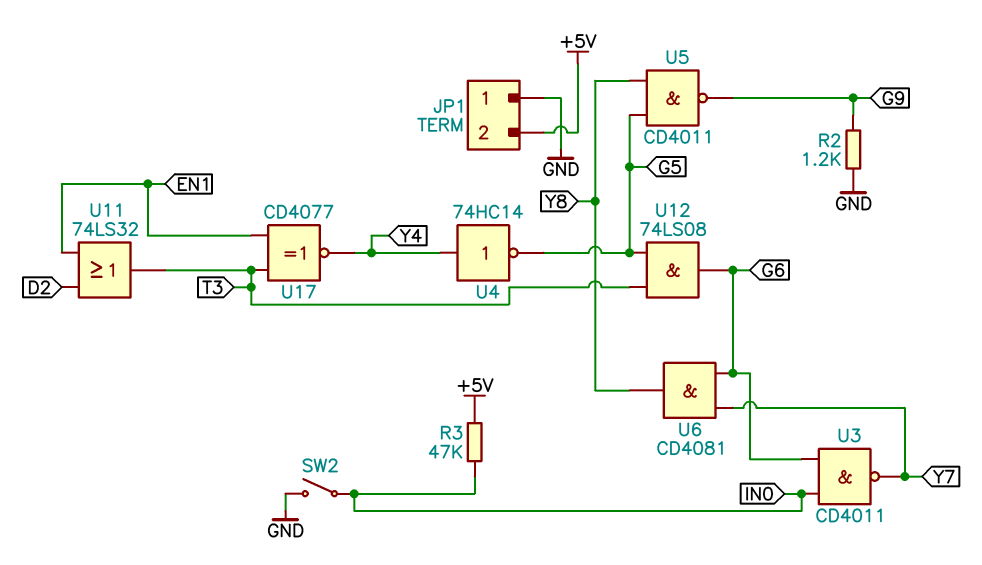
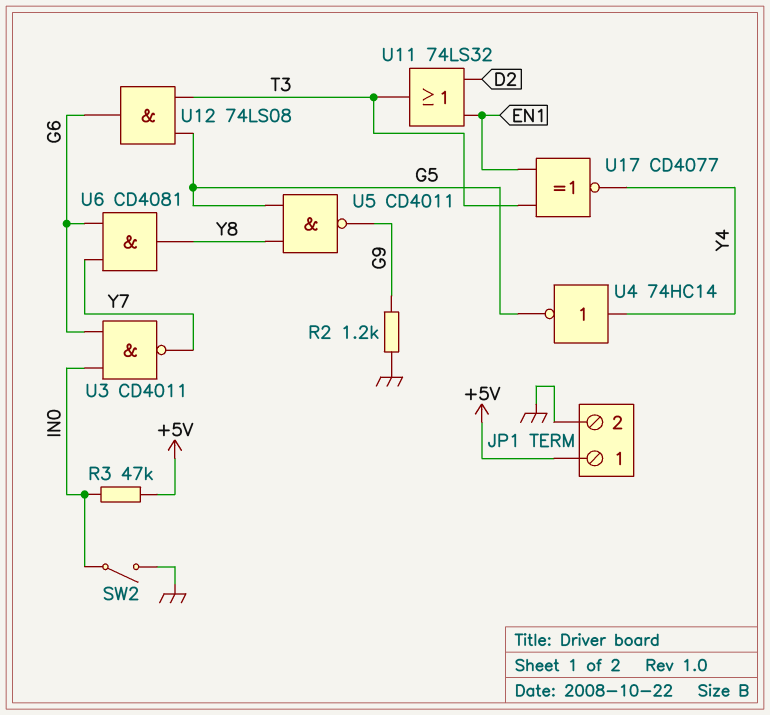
JP1 pin 1: GND -> +5V
JP1 pin 2: +5V -> GND

